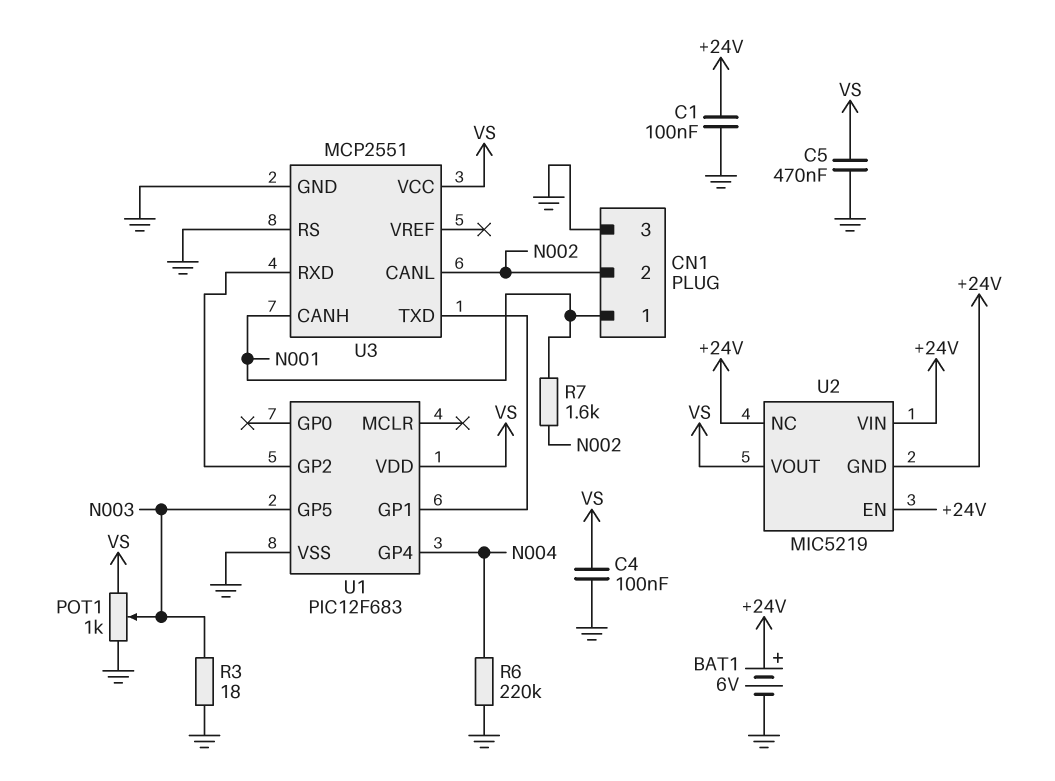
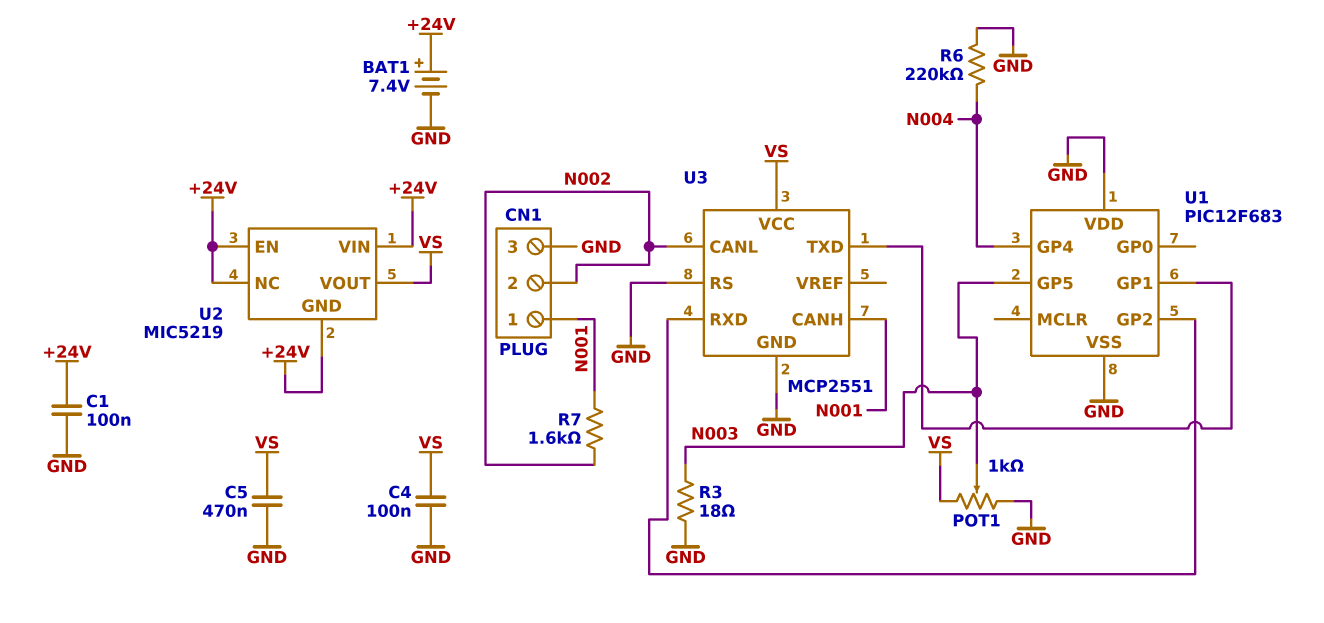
BAT1: 6V (plus +24V, minus GND) -> 7.4V (plus +24V, minus GND)
U1 pin VDD: VS -> GND

